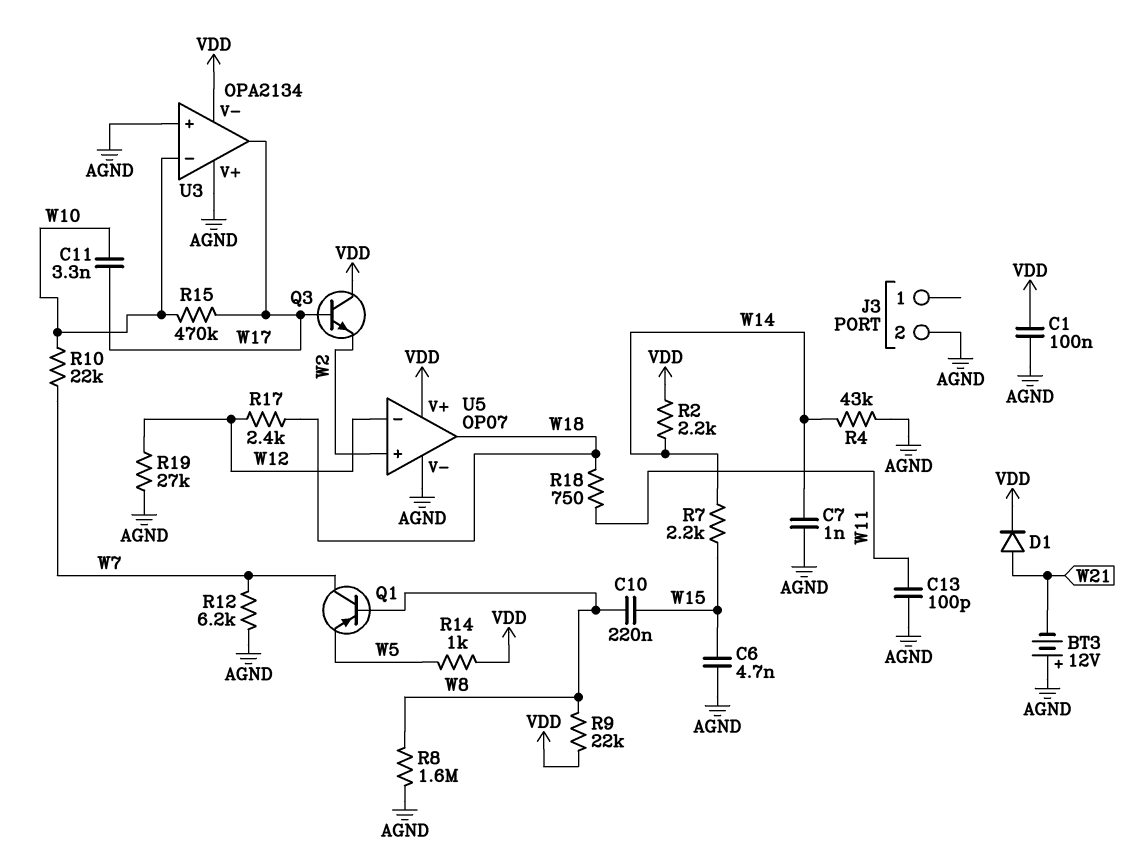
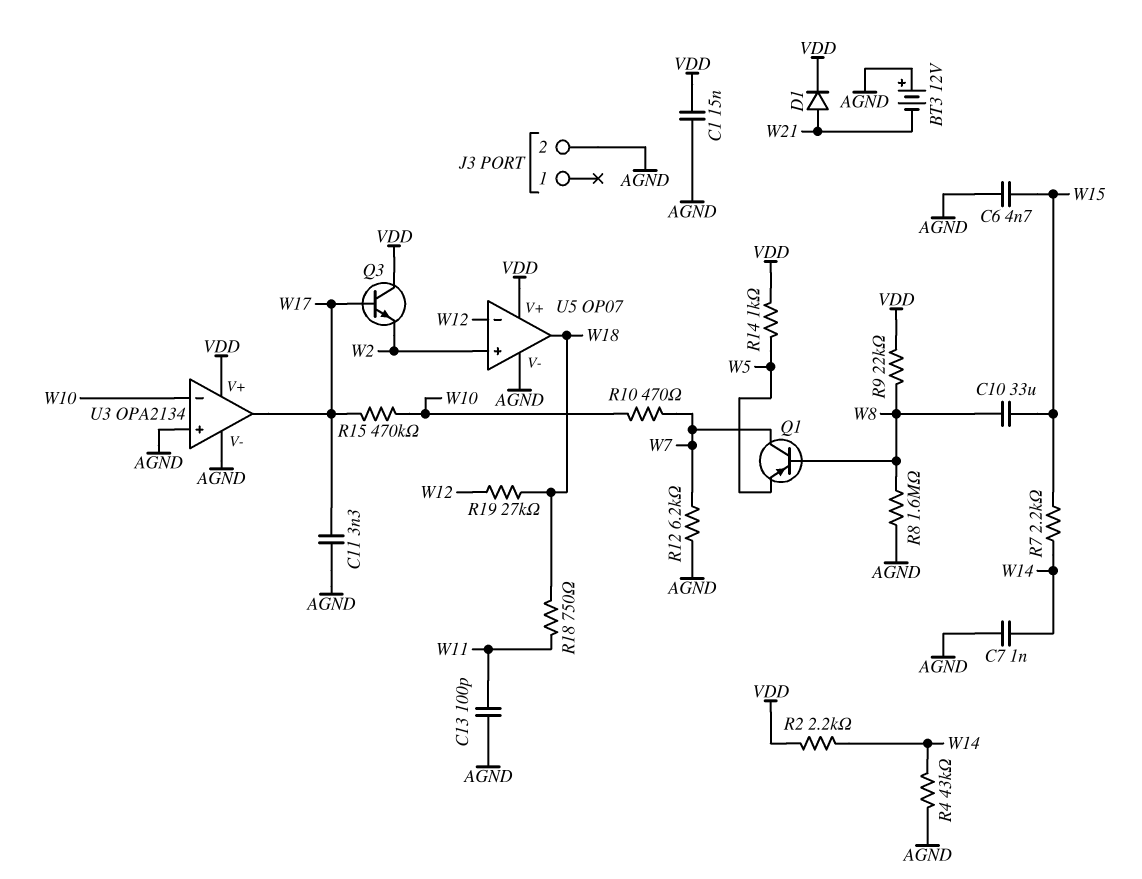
C1: 100nF (AGND, VDD) -> 15nF (AGND, VDD)
C10: 220nF (W8, W15) -> 33uF (W8, W15)
C11: 3.3nF (W10, W17) -> 3.3nF (AGND, W17)
R10: 22k (W7, W10) -> 470 (W7, W10)
R17: 2.4k (W12, W18) -> none
R19: 27k (AGND, W12) -> 27k (W12, W18)
U3 pin V+: AGND -> VDD
U3 pin V-: VDD -> AGND

